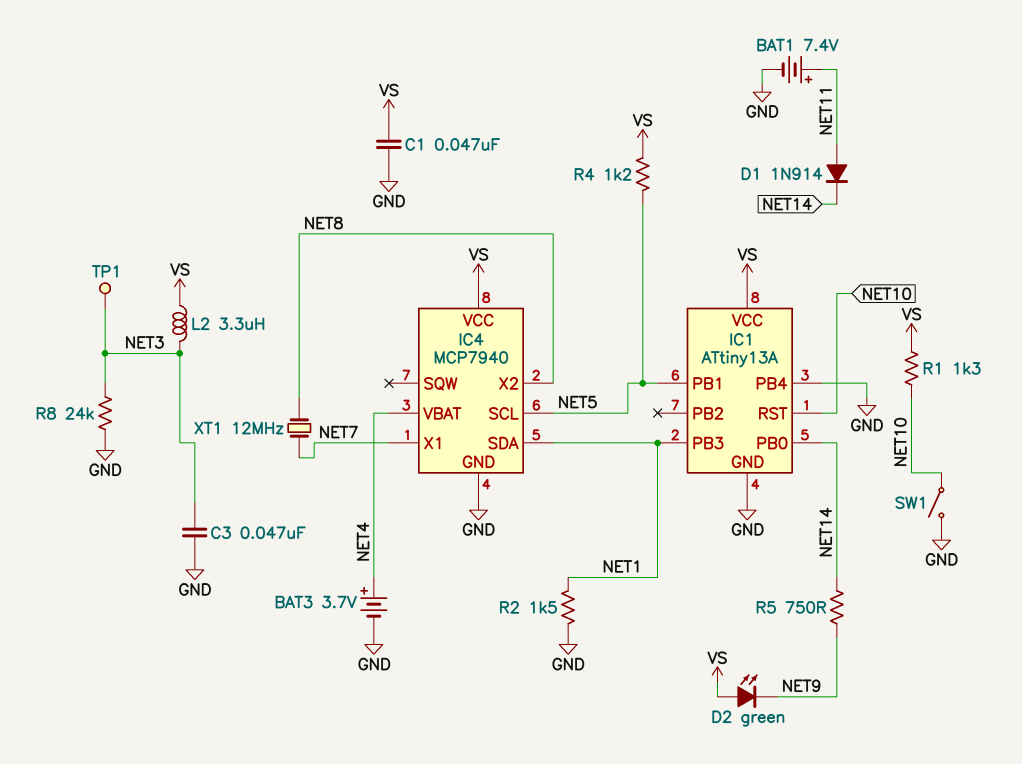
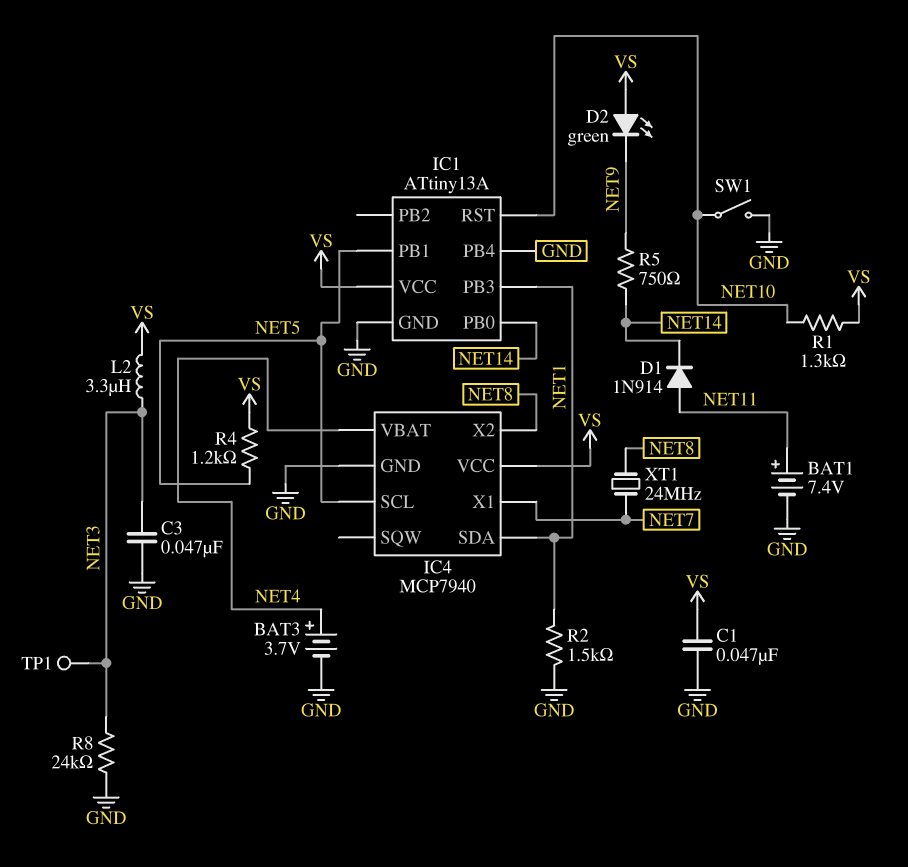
XT1: 12MHz (NET7, NET8) -> 24MHz (NET7, NET8)

